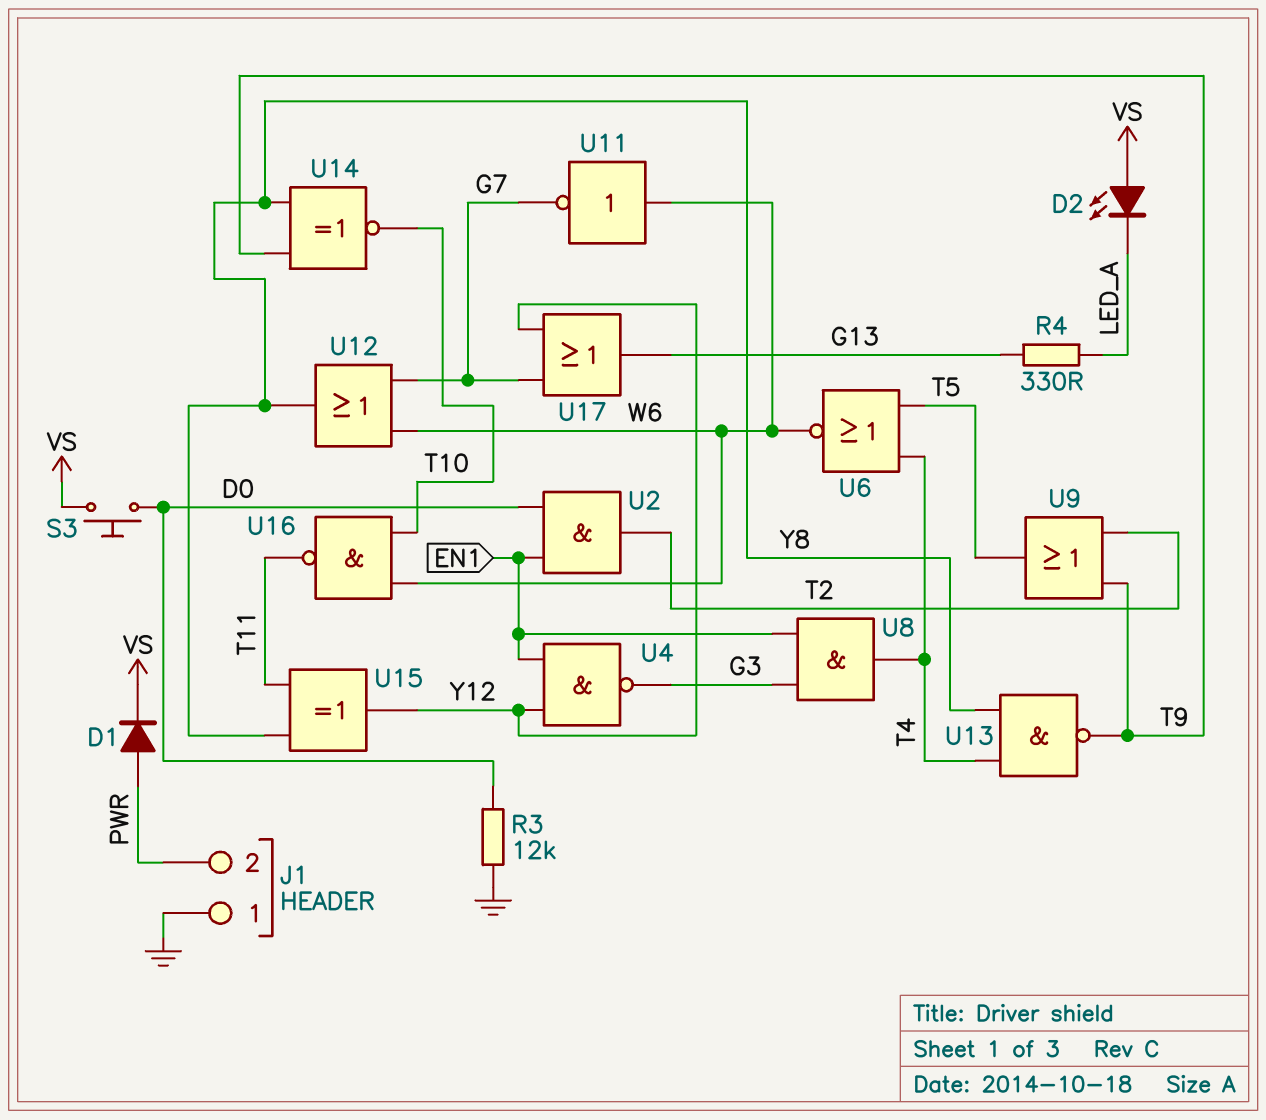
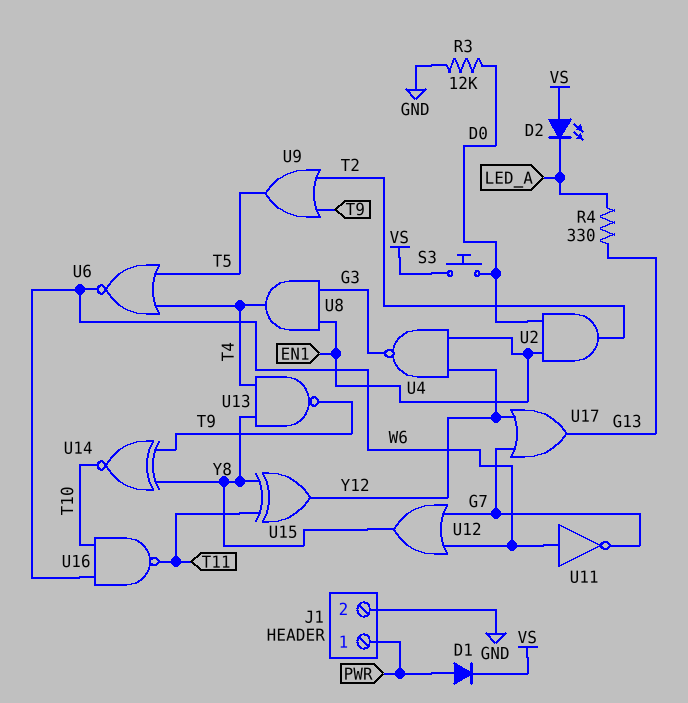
J1 pin 1: GND -> PWR
J1 pin 2: PWR -> GND

